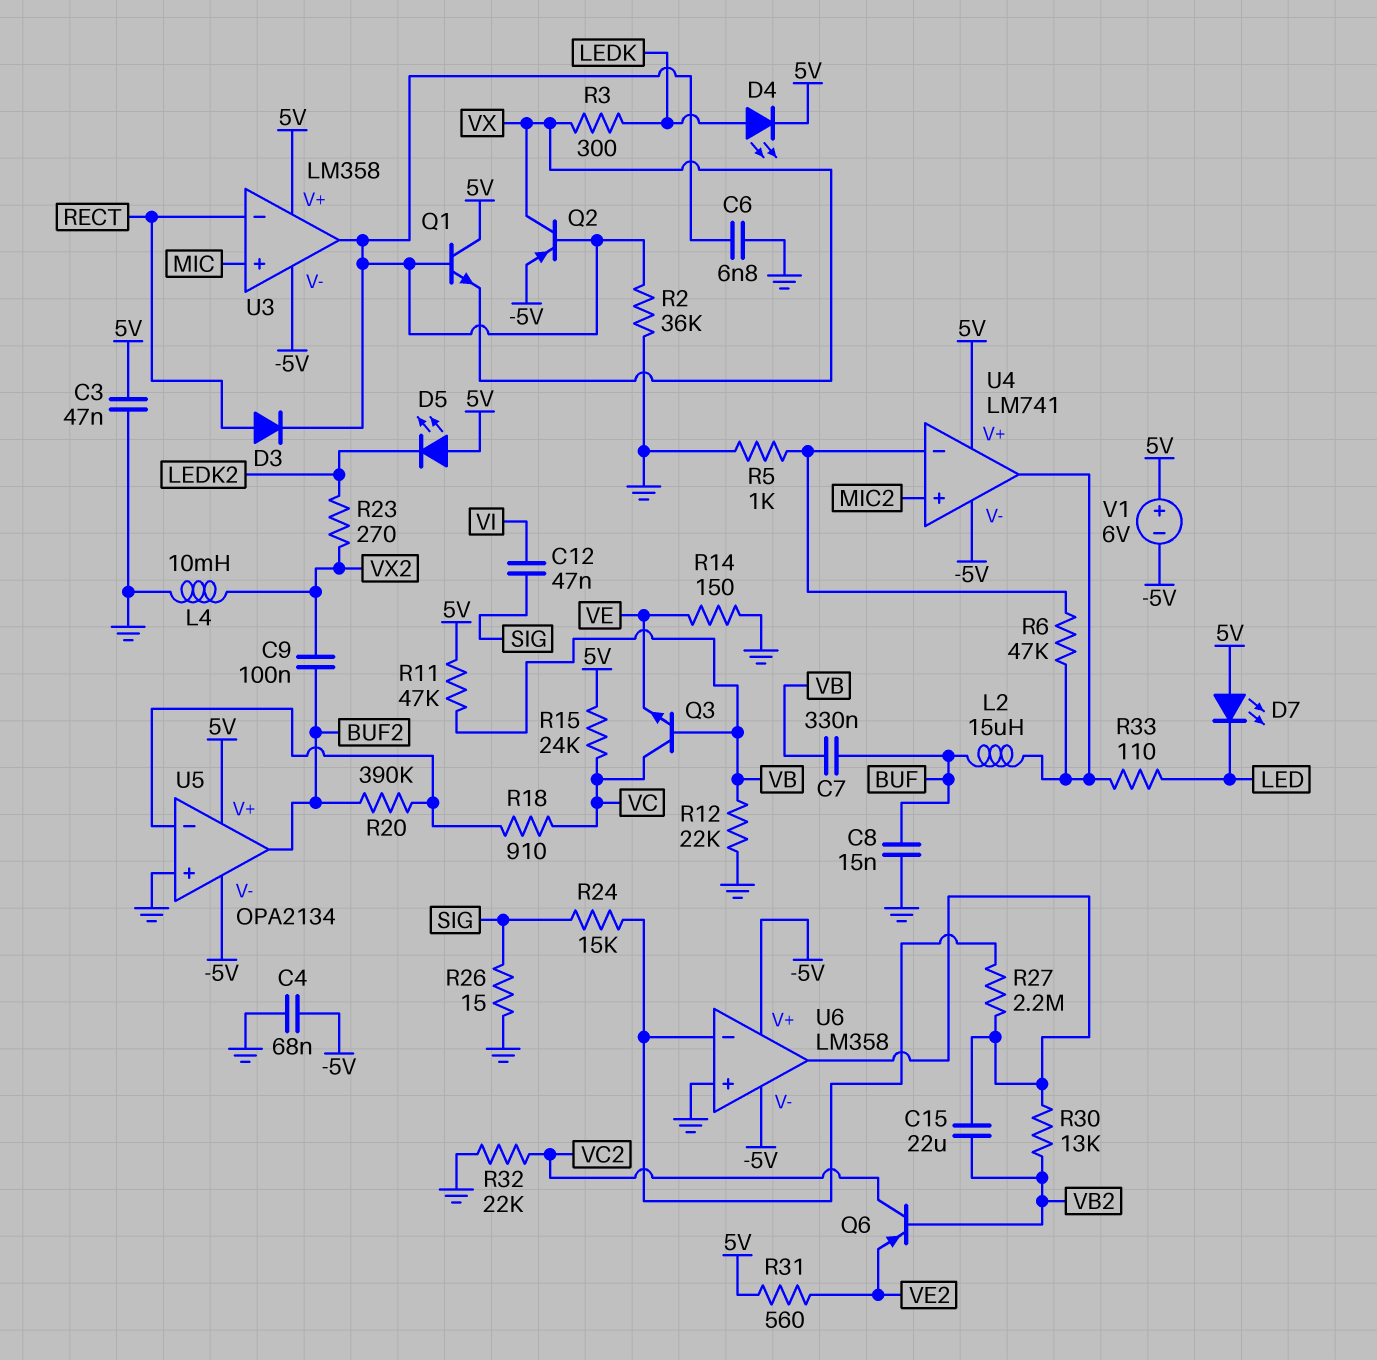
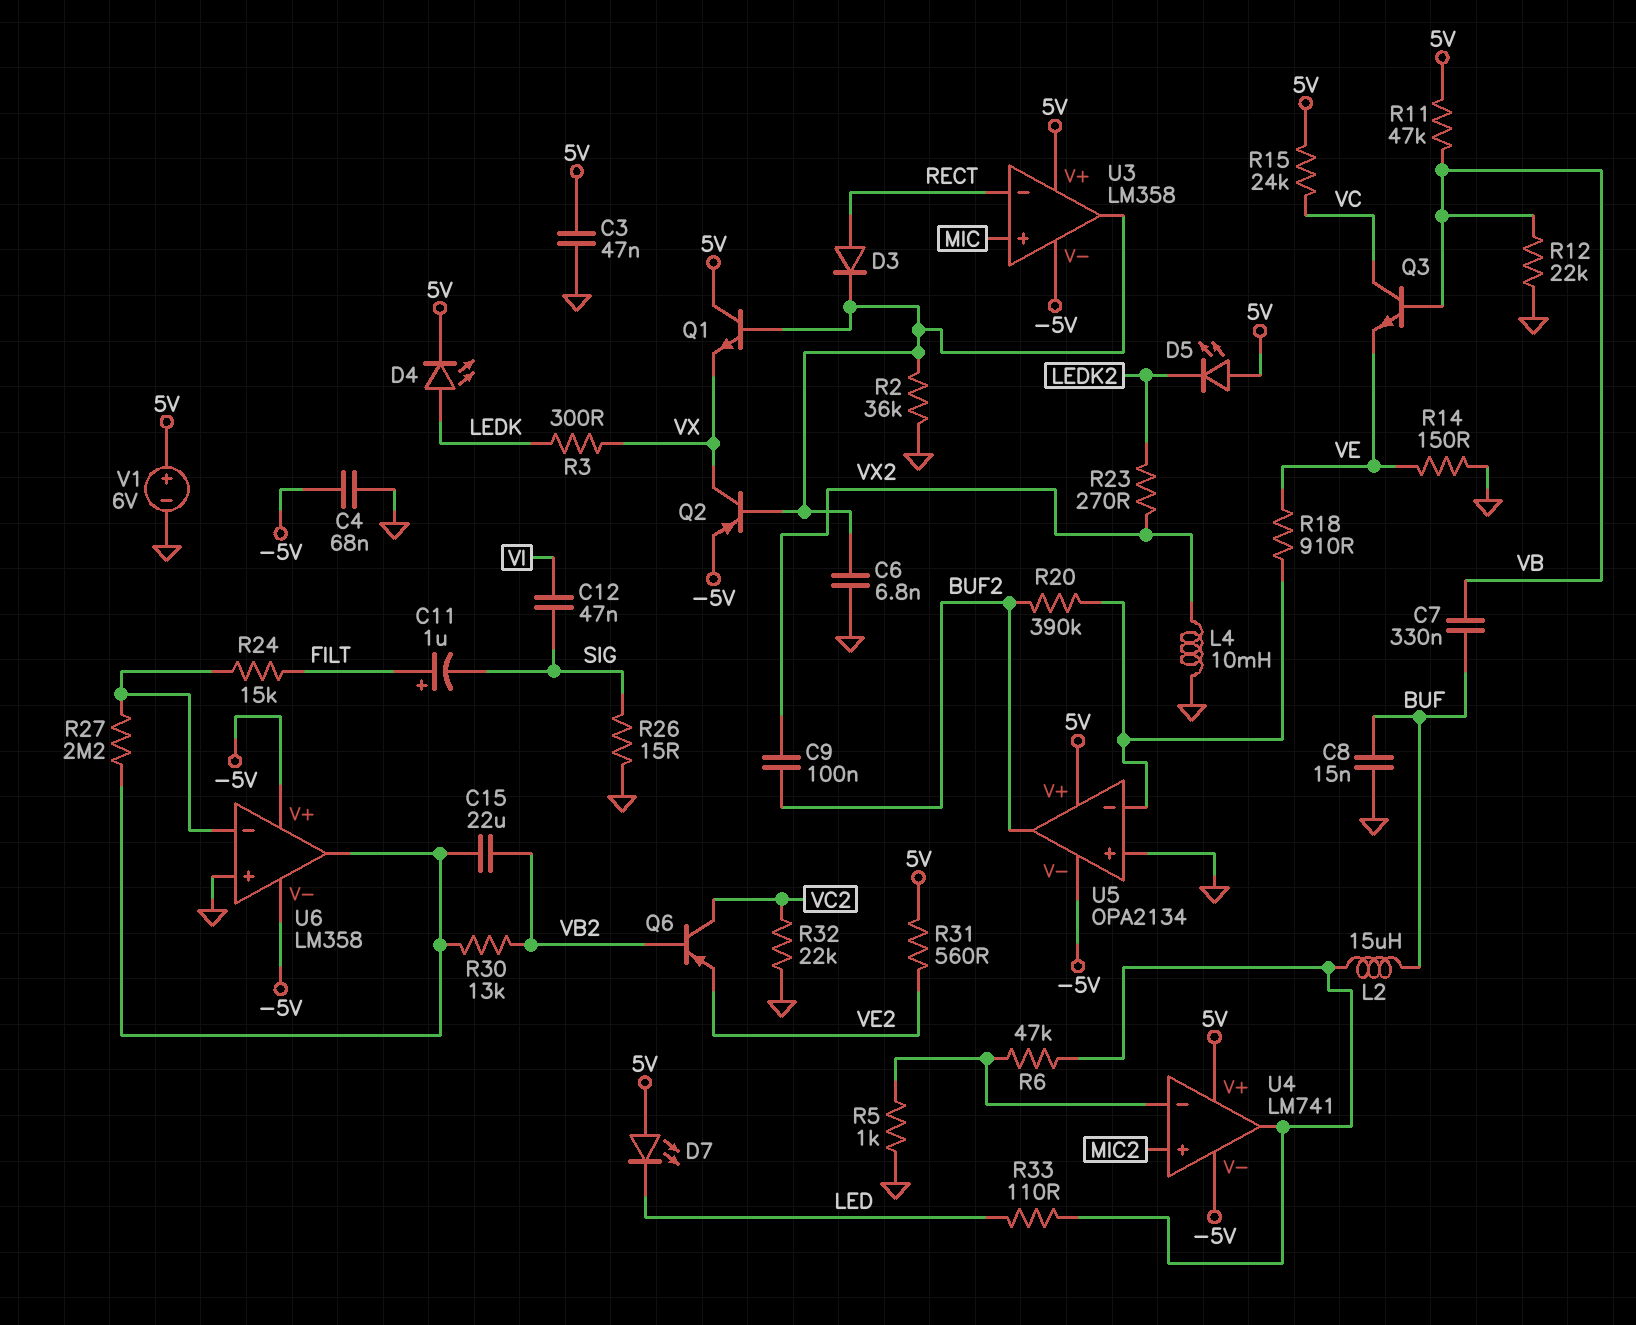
C11: none -> 1uF (plus FILT, minus SIG)
R18: 910 (U5/in-, VC) -> 910 (U5/in-, VE)
R24: 15k (SIG, U6/in-) -> 15k (FILT, U6/in-)
V1: 6V (plus 5V, minus -5V) -> 6V (plus 5V, minus GND)

